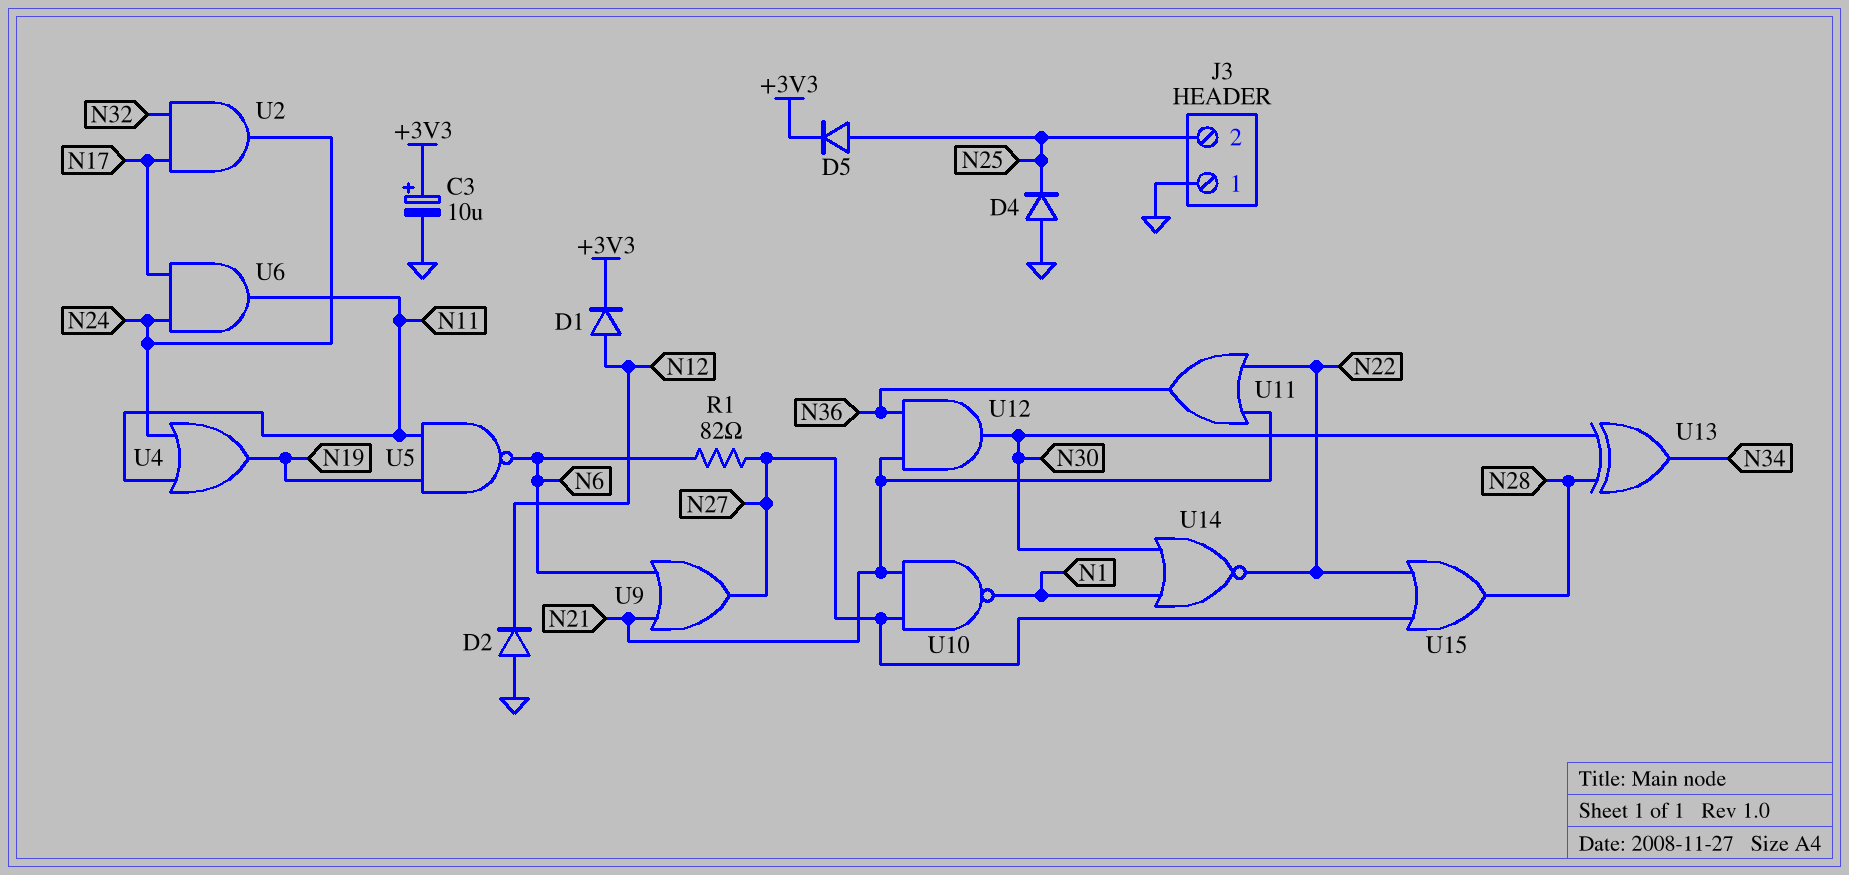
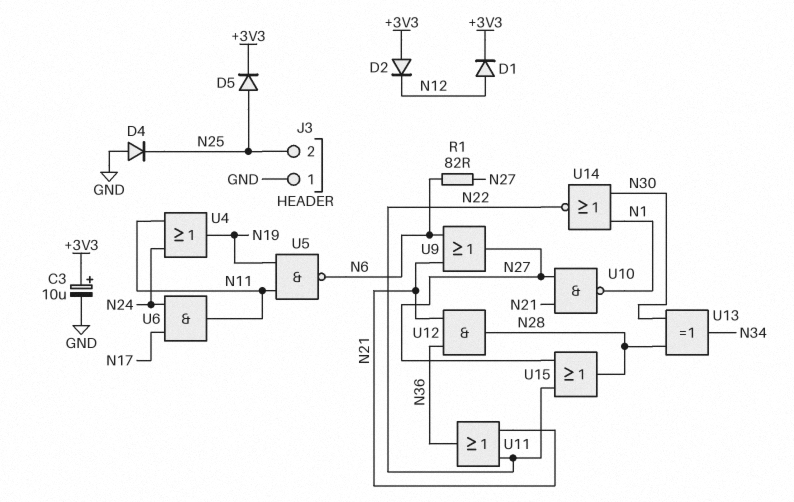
D2: diode (A GND, K N12) -> diode (A +3V3, K N12)
U2: AND (in N17, in N32, out N24) -> none
U12: AND (in N21, in N36, out N30) -> AND (in N21, in N36, out N28)

